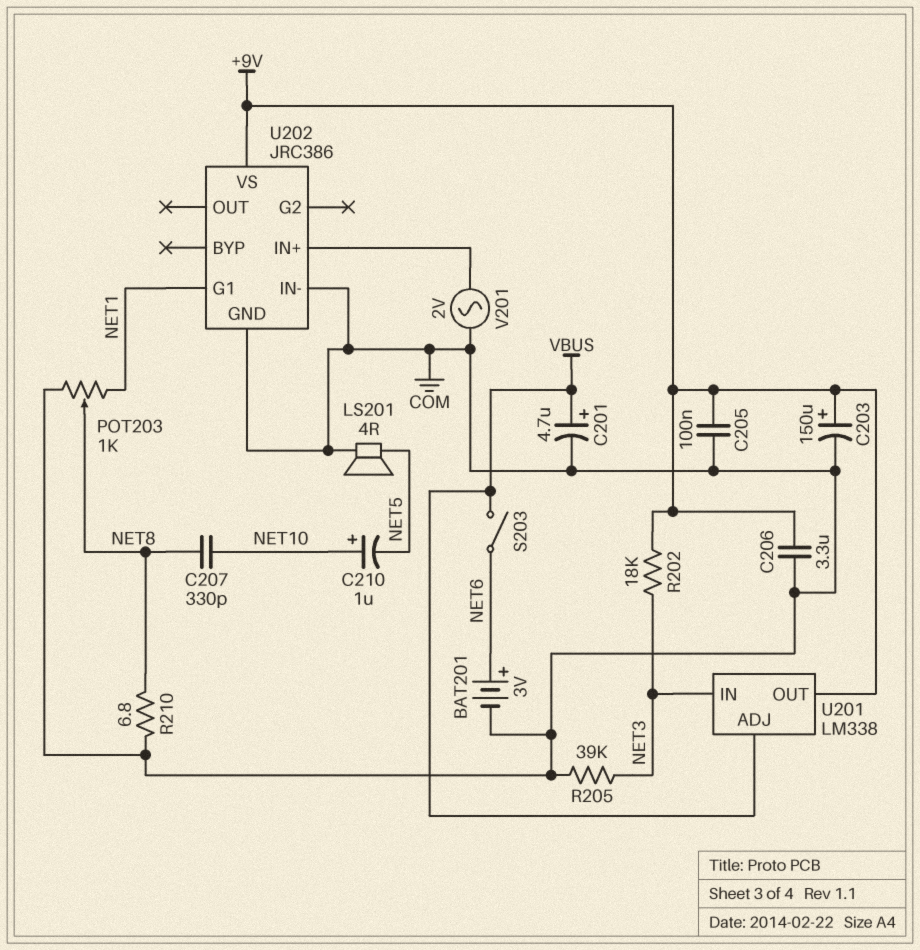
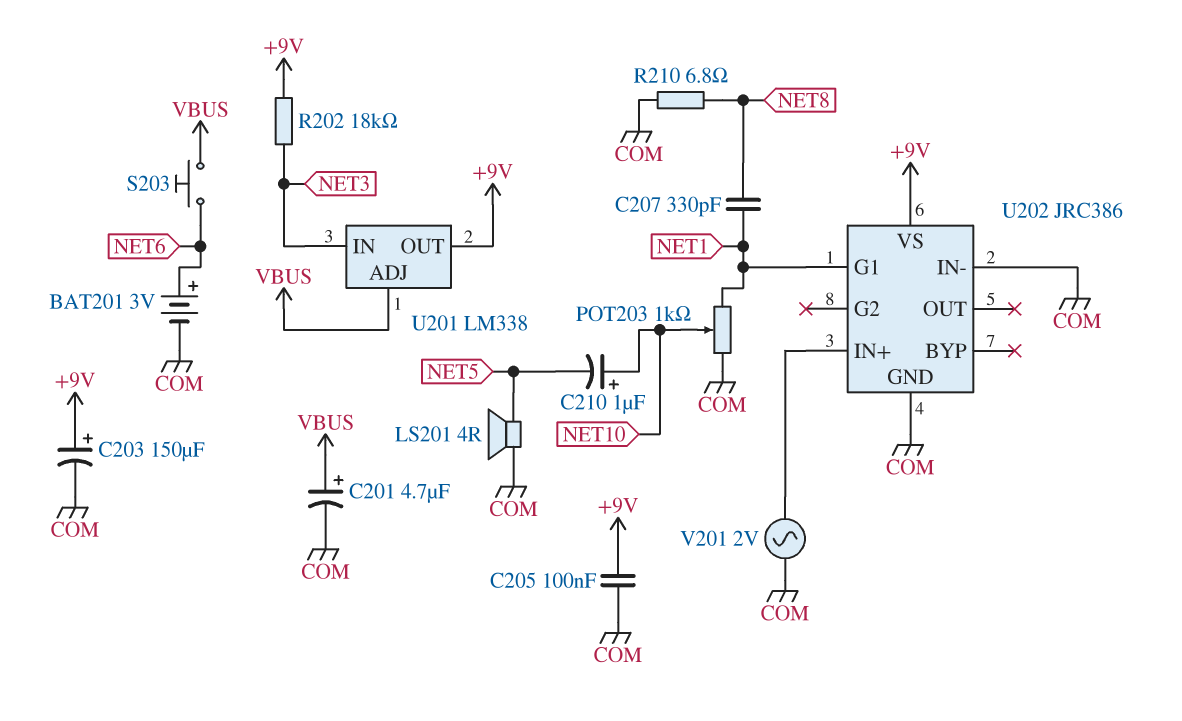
C206: 3.3uF (+9V, COM) -> none
C207: 330pF (NET8, NET10) -> 330pF (NET1, NET8)
POT203: 1k (COM, NET1, wiper NET8) -> 1k (COM, NET1, wiper NET10)
R205: 39k (COM, NET3) -> none
S203: switch (NET6, VBUS) -> button (NET6, VBUS)

